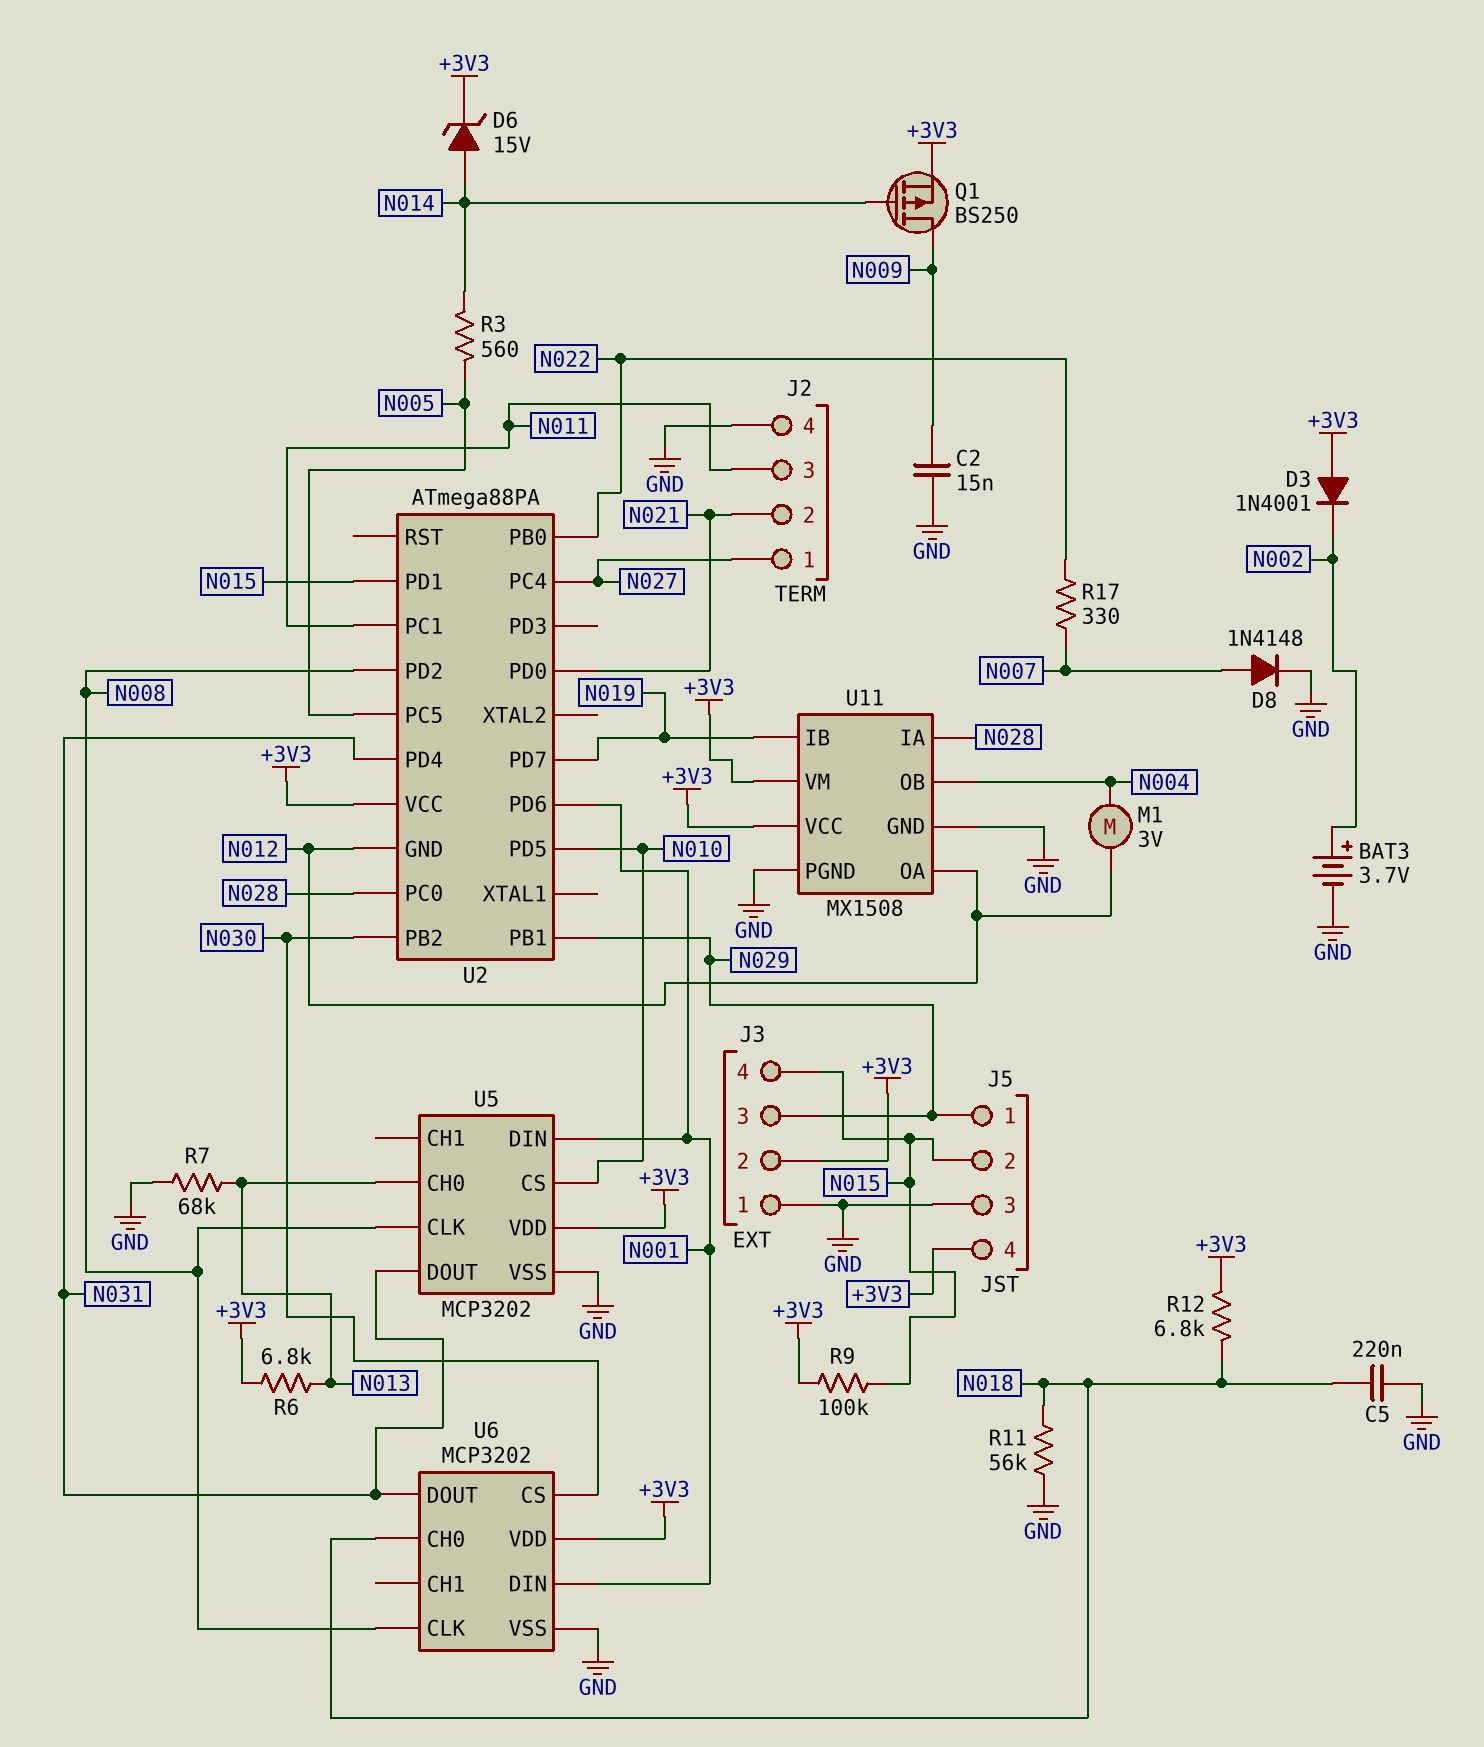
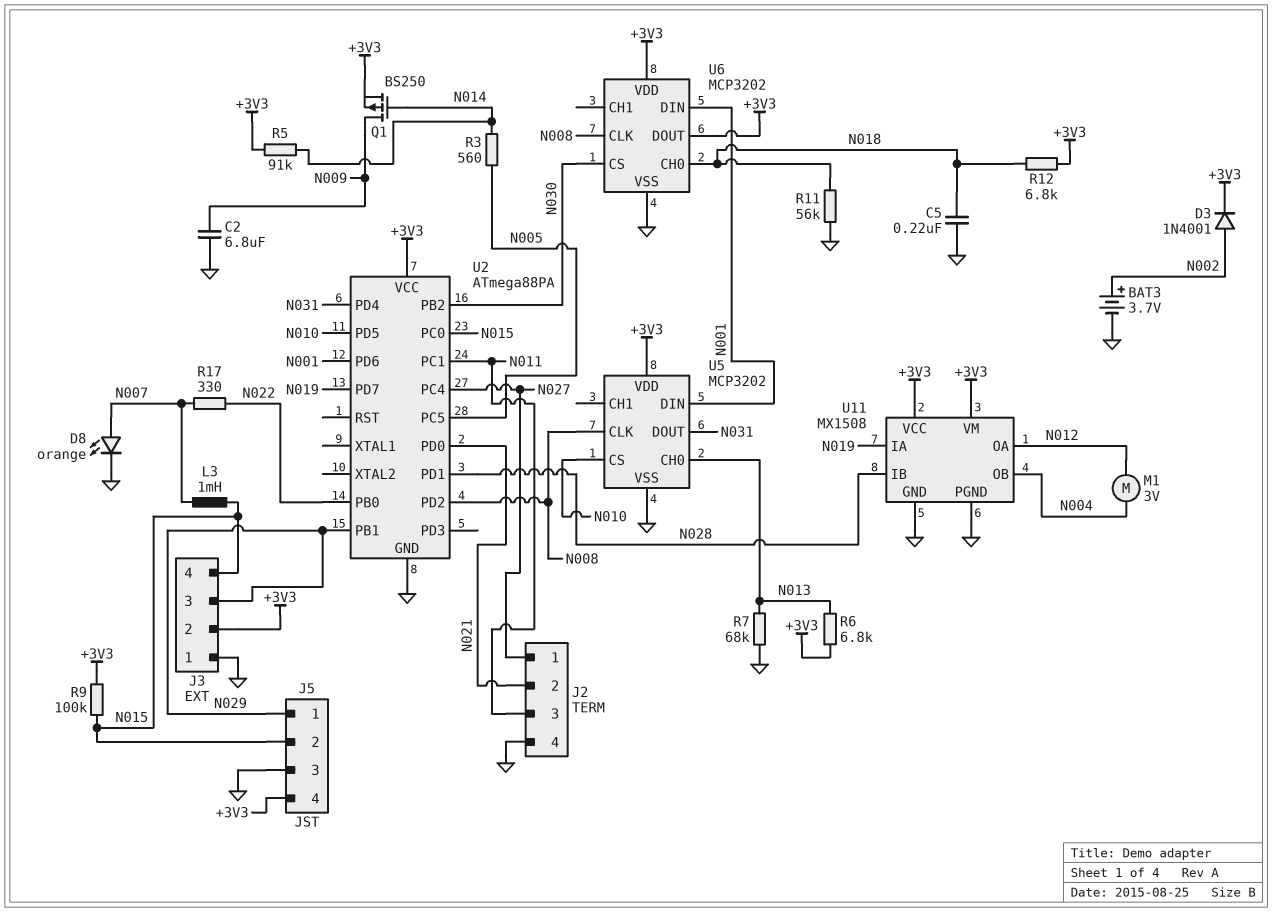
C2: 15nF (GND, N009) -> 6.8uF (GND, N009)
D3: diode 1N4001 (A +3V3, K N002) -> diode 1N4001 (A N002, K +3V3)
D6: zener 15V (A N014, K +3V3) -> none
D8: diode 1N4148 (A N007, K GND) -> LED orange (A N007, K GND)
L3: none -> 1mH (N007, N015)
R5: none -> 91k (+3V3, N014)
U2 pin GND: N012 -> GND
U2 pin PC0: N028 -> N015
U2 pin PD1: N015 -> N028
U6 pin DOUT: N031 -> +3V3
U11 pin IA: N028 -> N019
U11 pin IB: N019 -> N028

